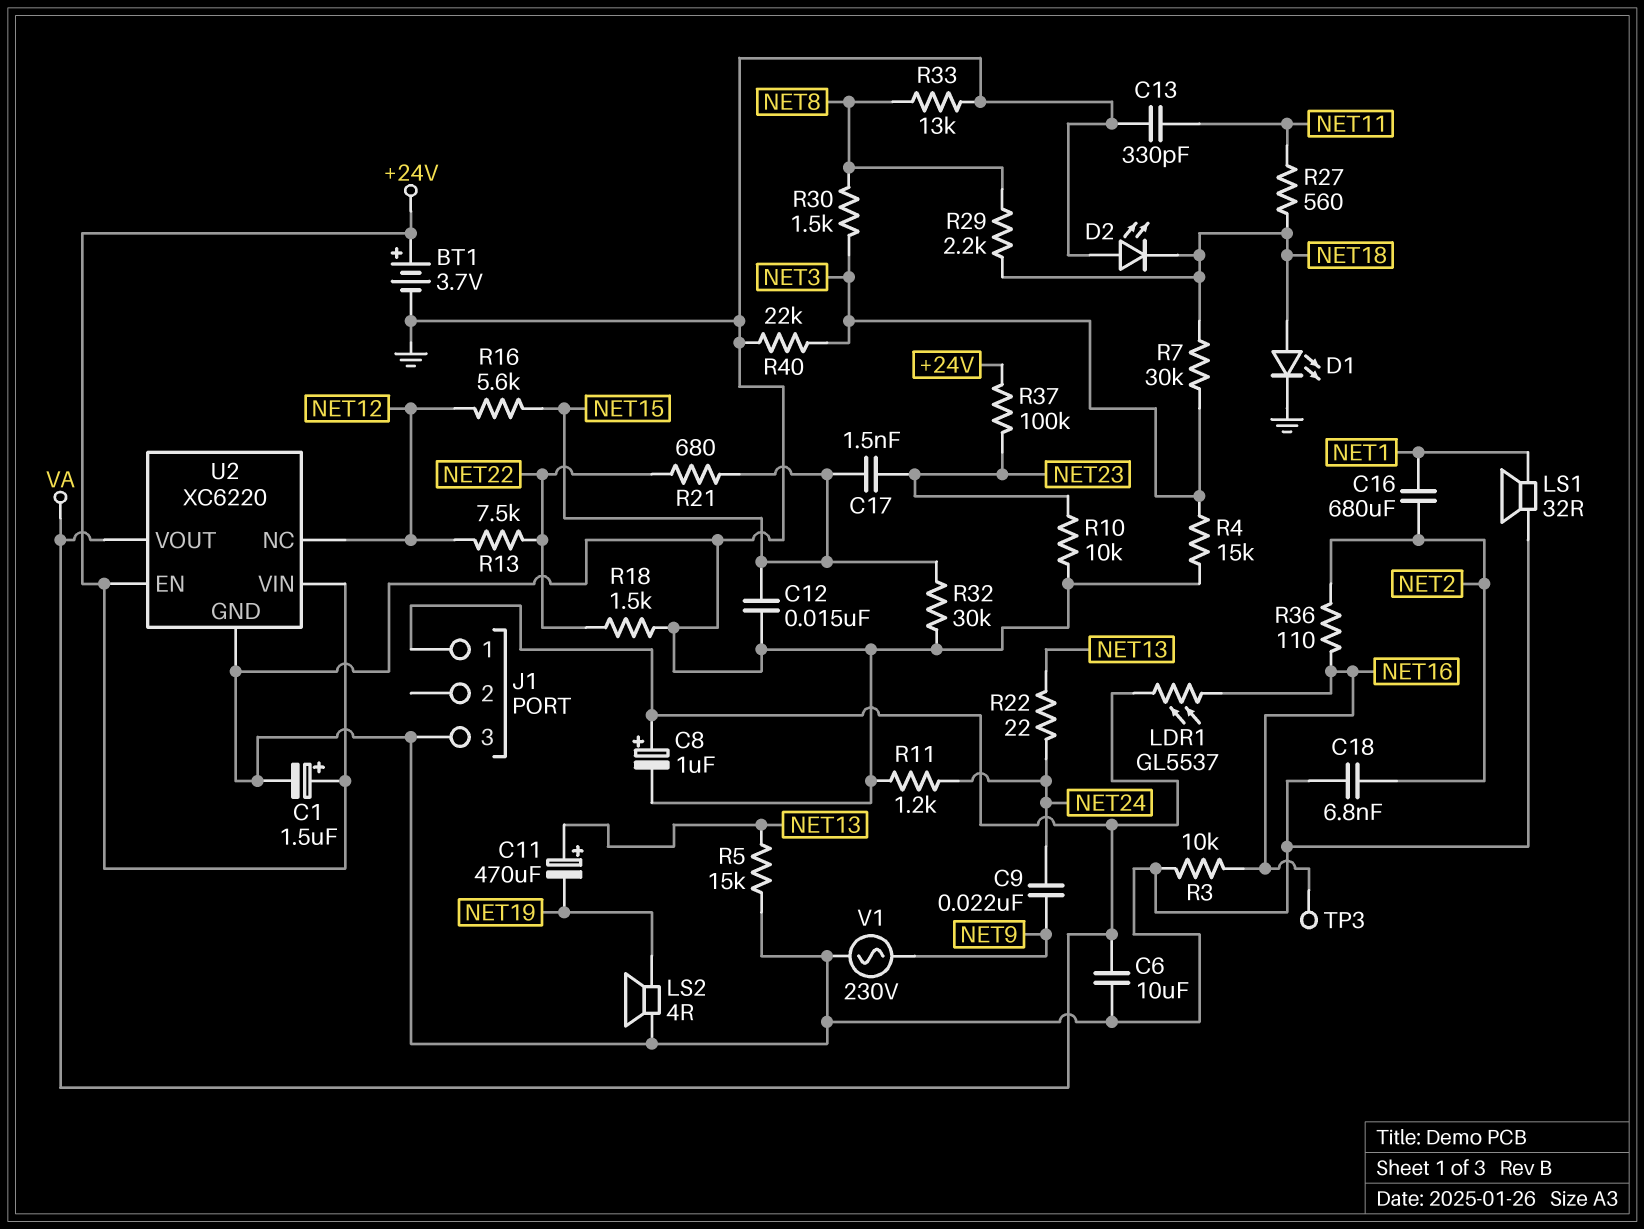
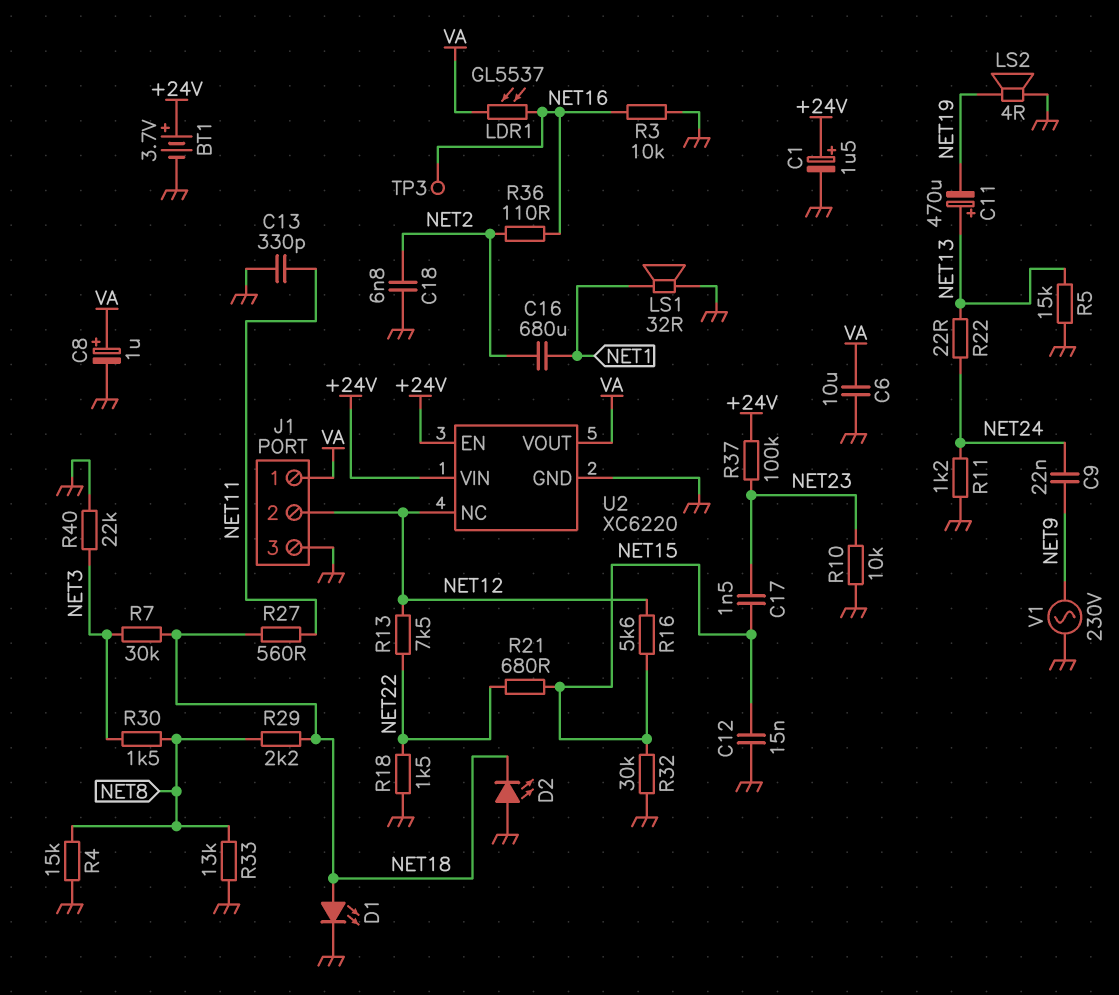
J1 pin 2: none -> NET12
R4: 15k (GND, NET3) -> 15k (GND, NET8)

